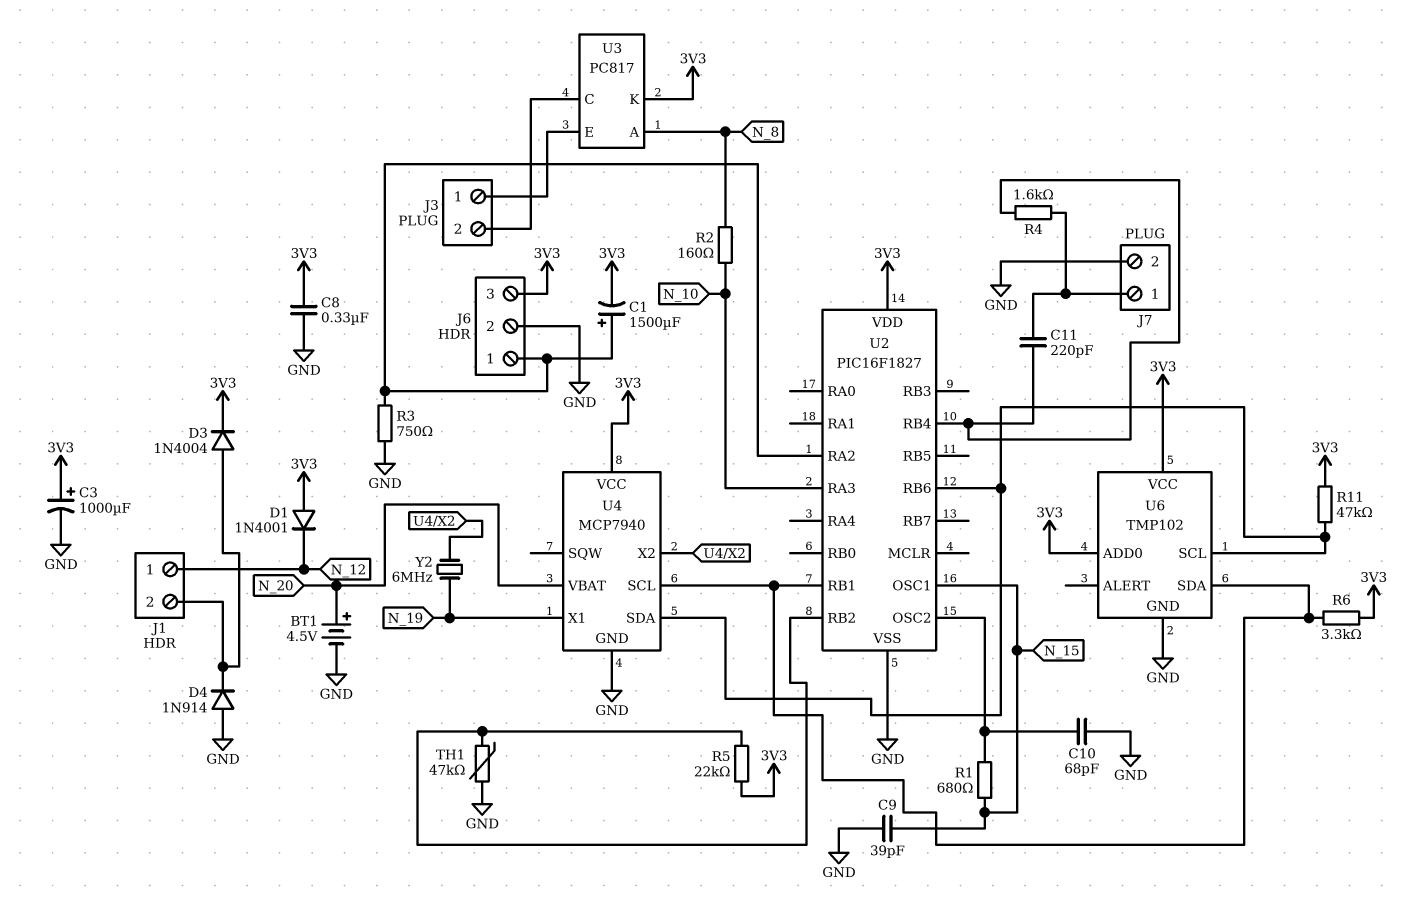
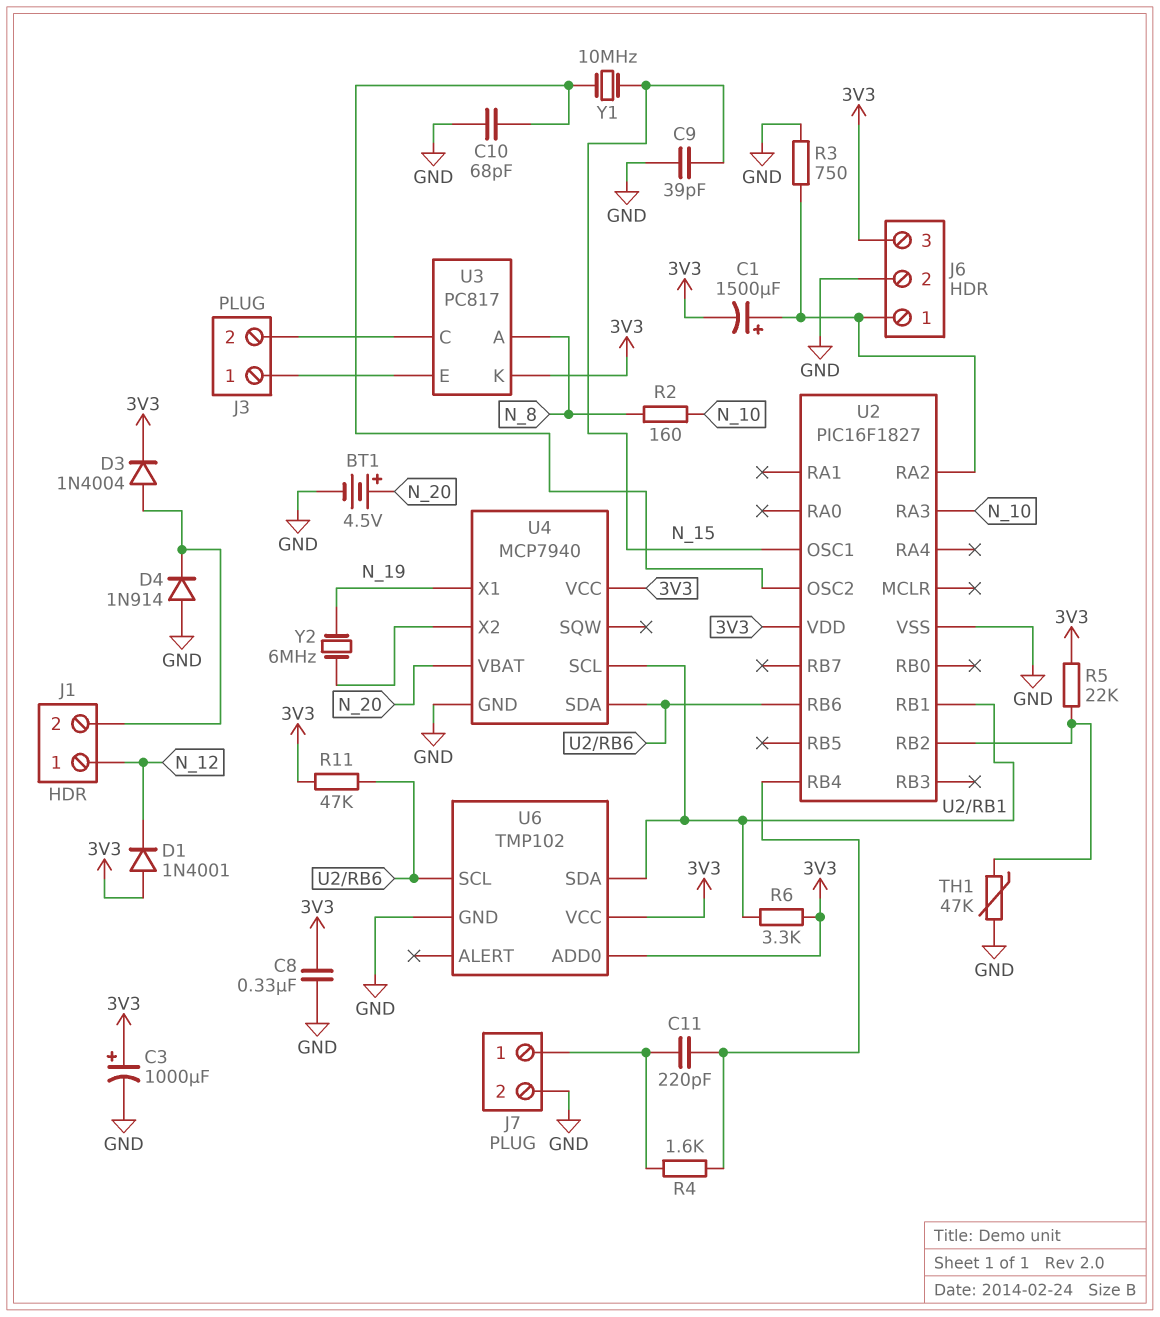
R1: 680 (N_15, U2/OSC2) -> none
Y1: none -> 10MHz (N_15, U2/OSC2)

